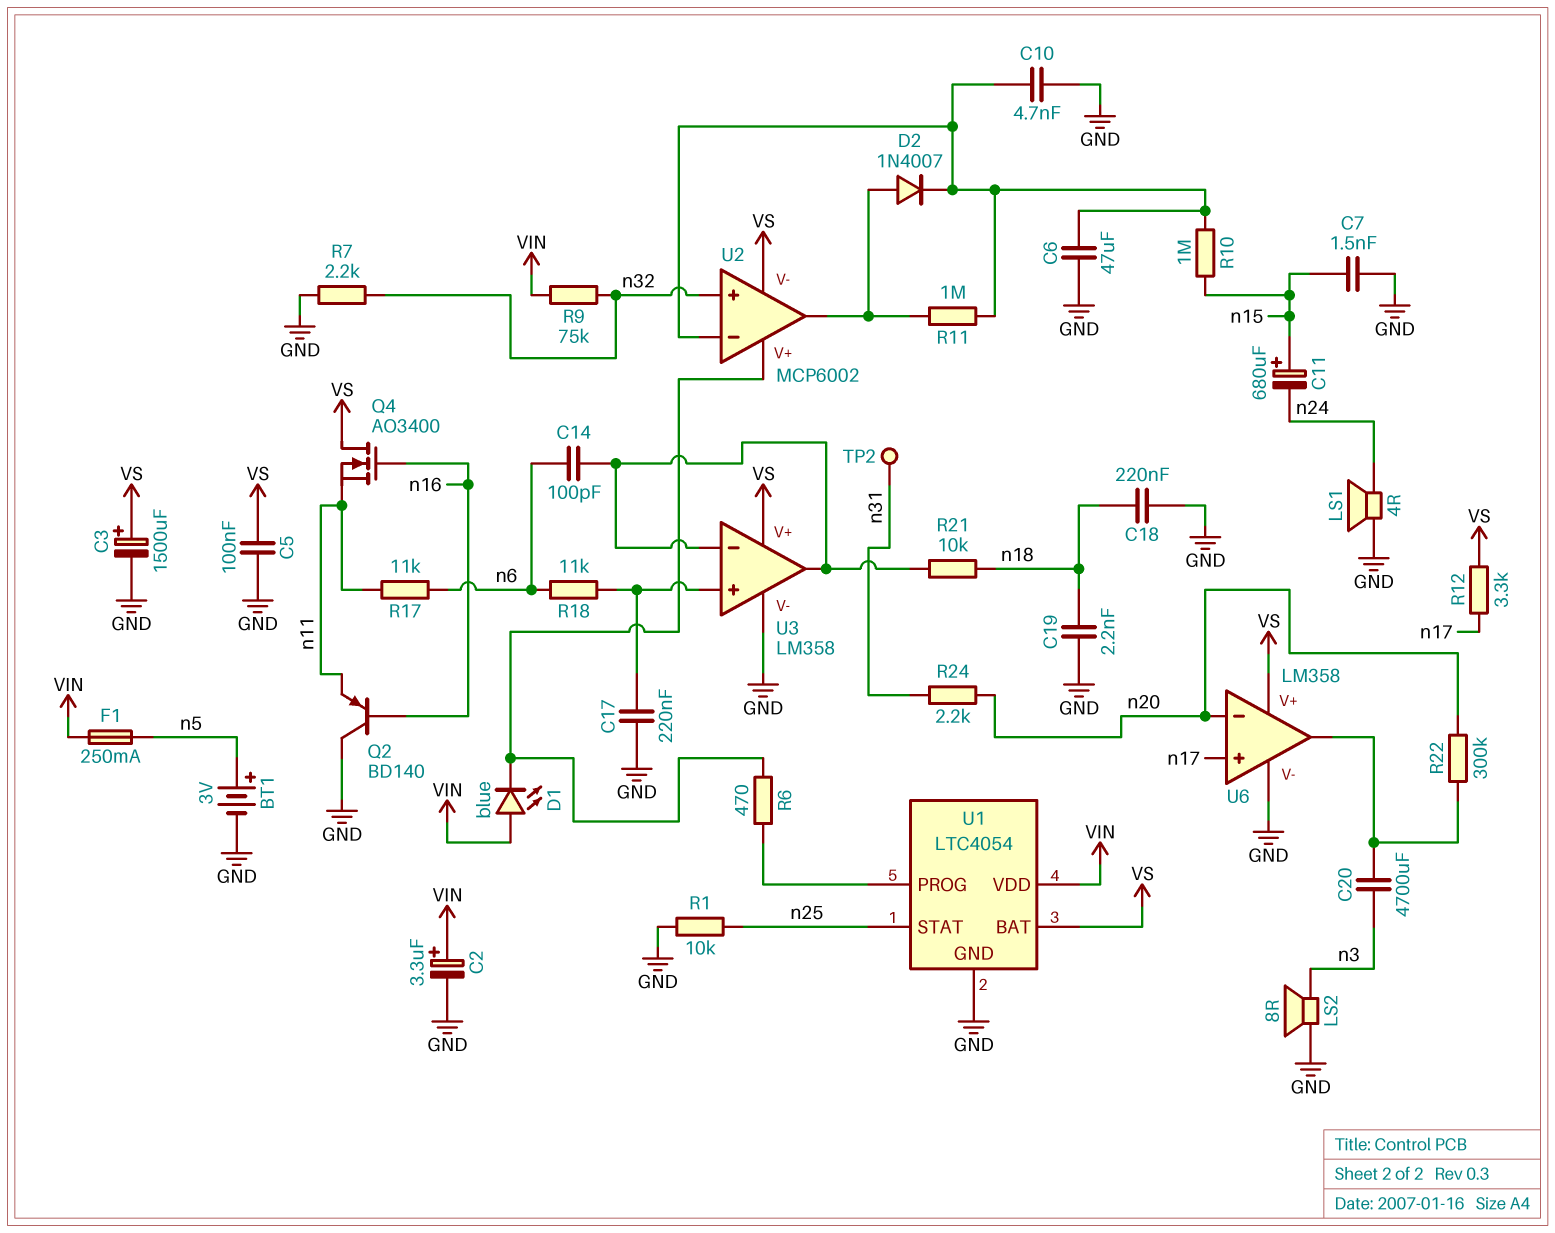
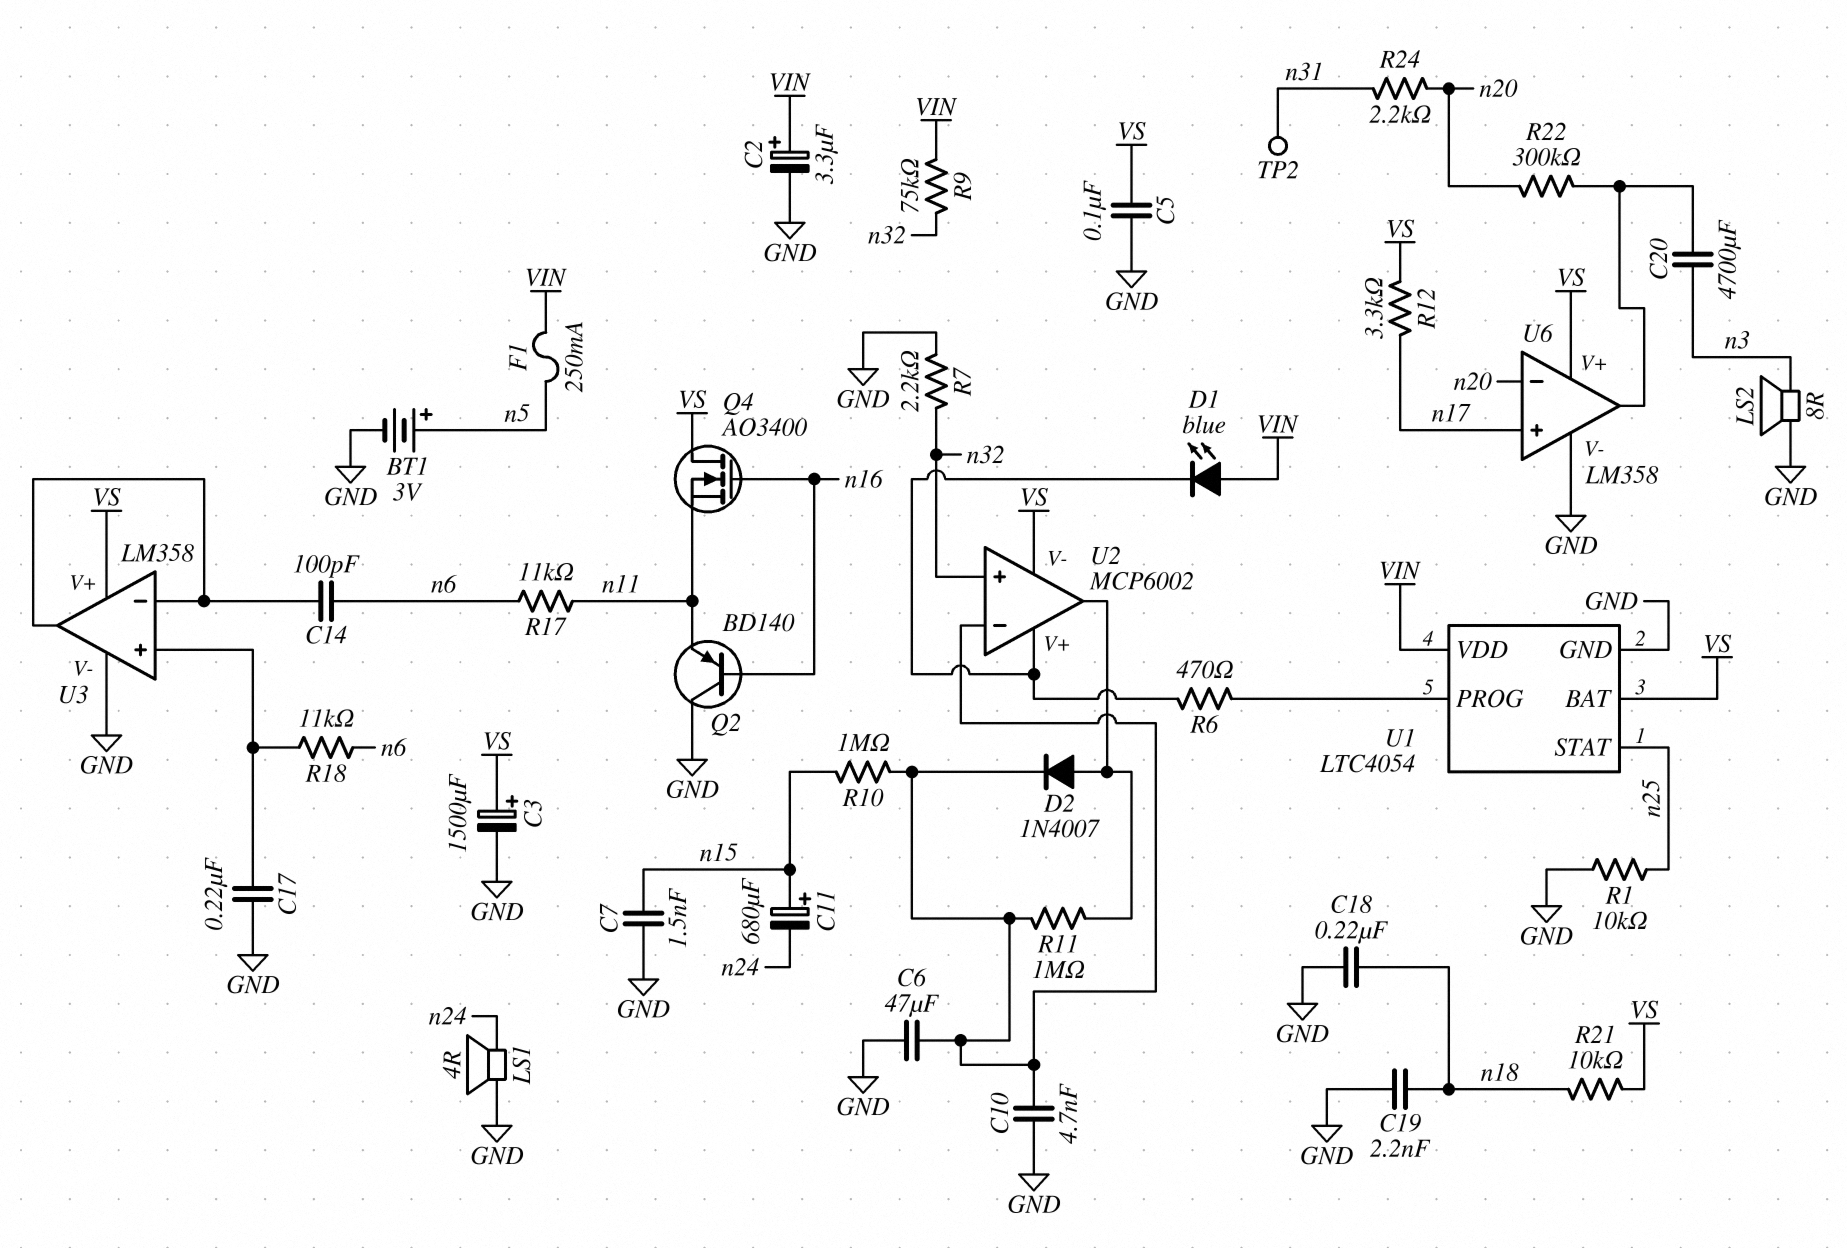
R21: 10k (U3/in-, n18) -> 10k (VS, n18)

